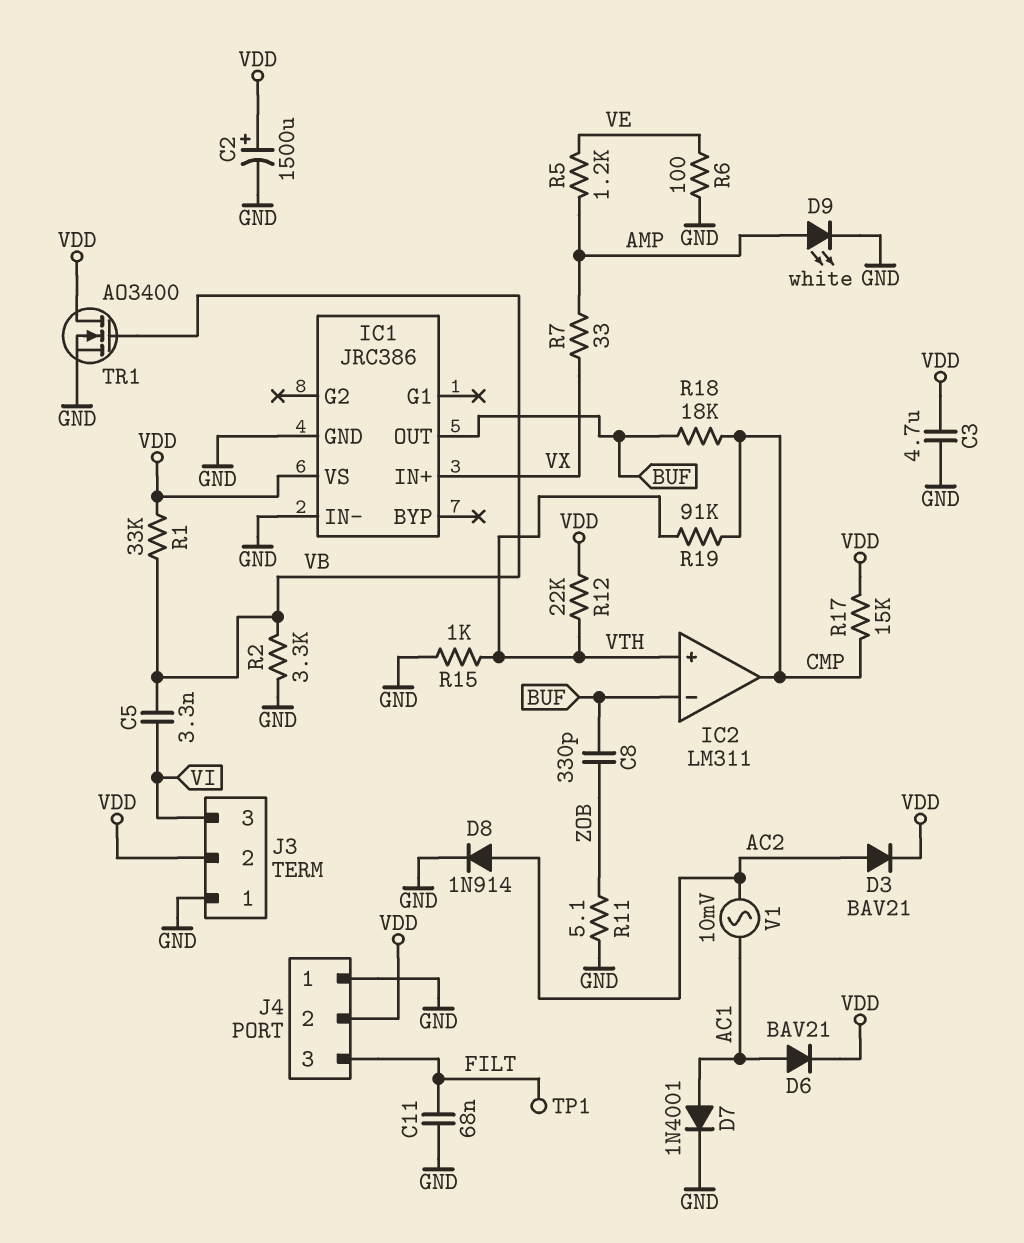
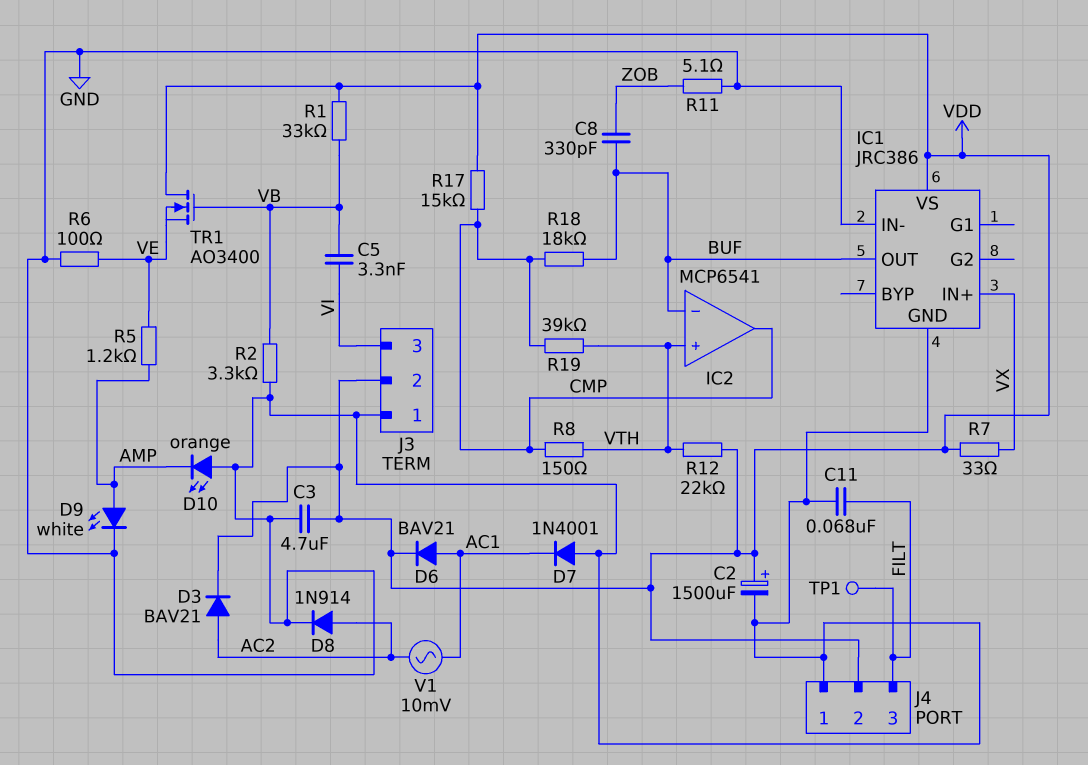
D7: diode 1N4001 (A AC1, K GND) -> diode 1N4001 (A GND, K AC1)
D10: none -> LED orange (A GND, K AMP)
IC2: LM311 -> MCP6541
R7: 33 (AMP, VX) -> 33 (VDD, VX)
R8: none -> 150 (CMP, VTH)
R15: 1k (GND, VTH) -> none
R19: 91k (CMP, VTH) -> 39k (CMP, VTH)
TR1: NMOS AO3400 (G VB, D VDD, S GND) -> NMOS AO3400 (G VB, D VDD, S VE)

